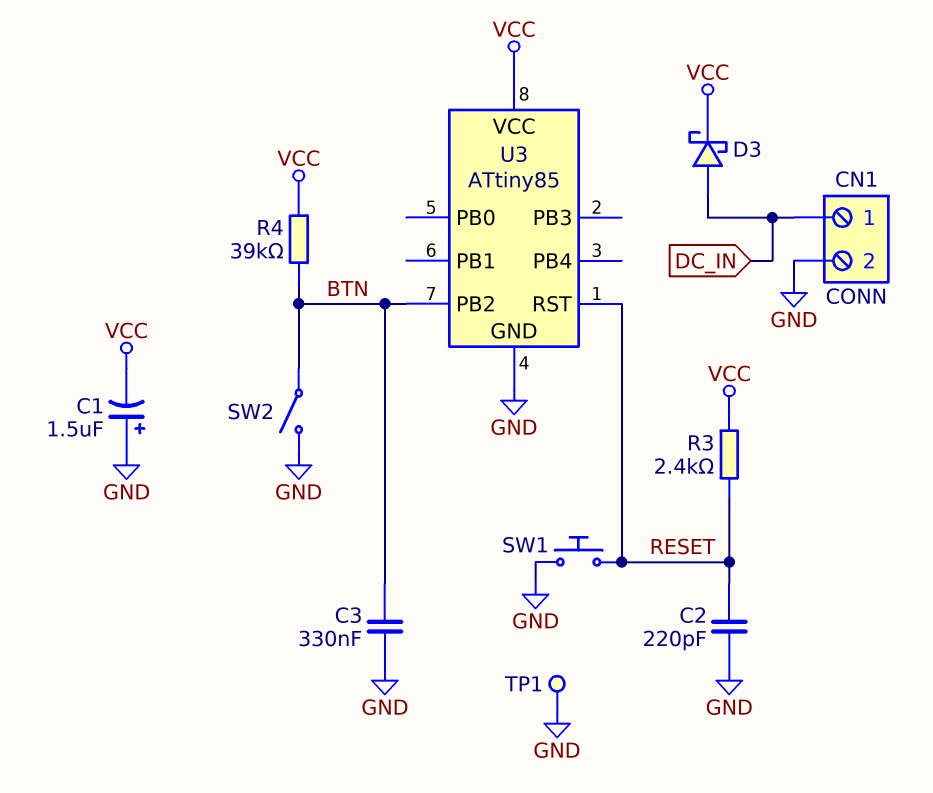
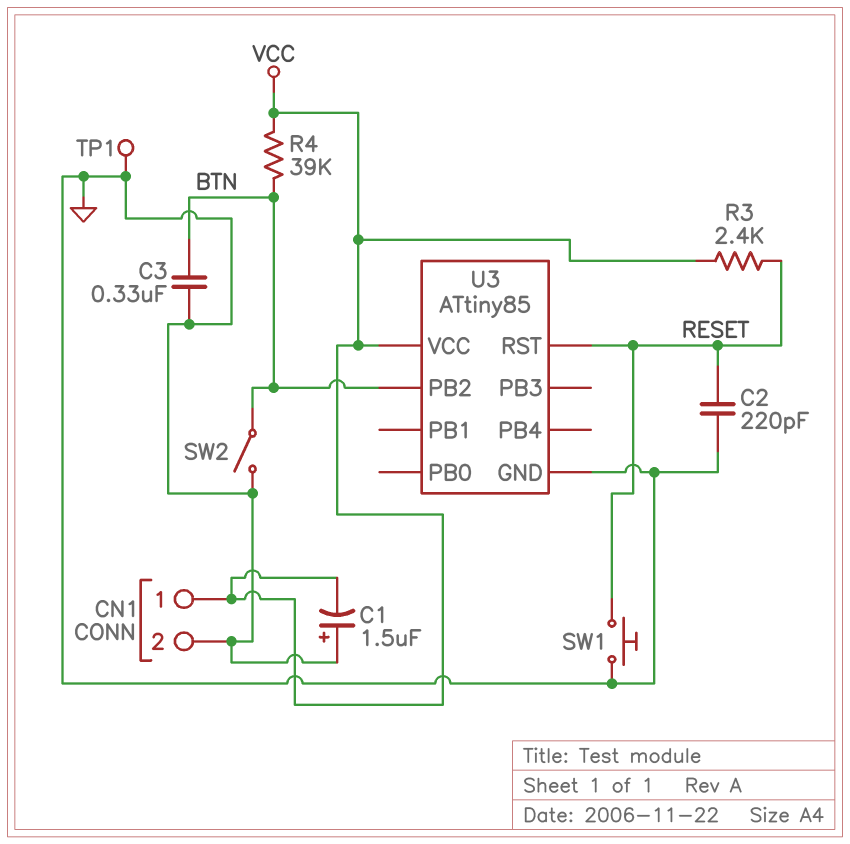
CN1 pin 1: DC_IN -> VCC
D3: schottky (A DC_IN, K VCC) -> none

